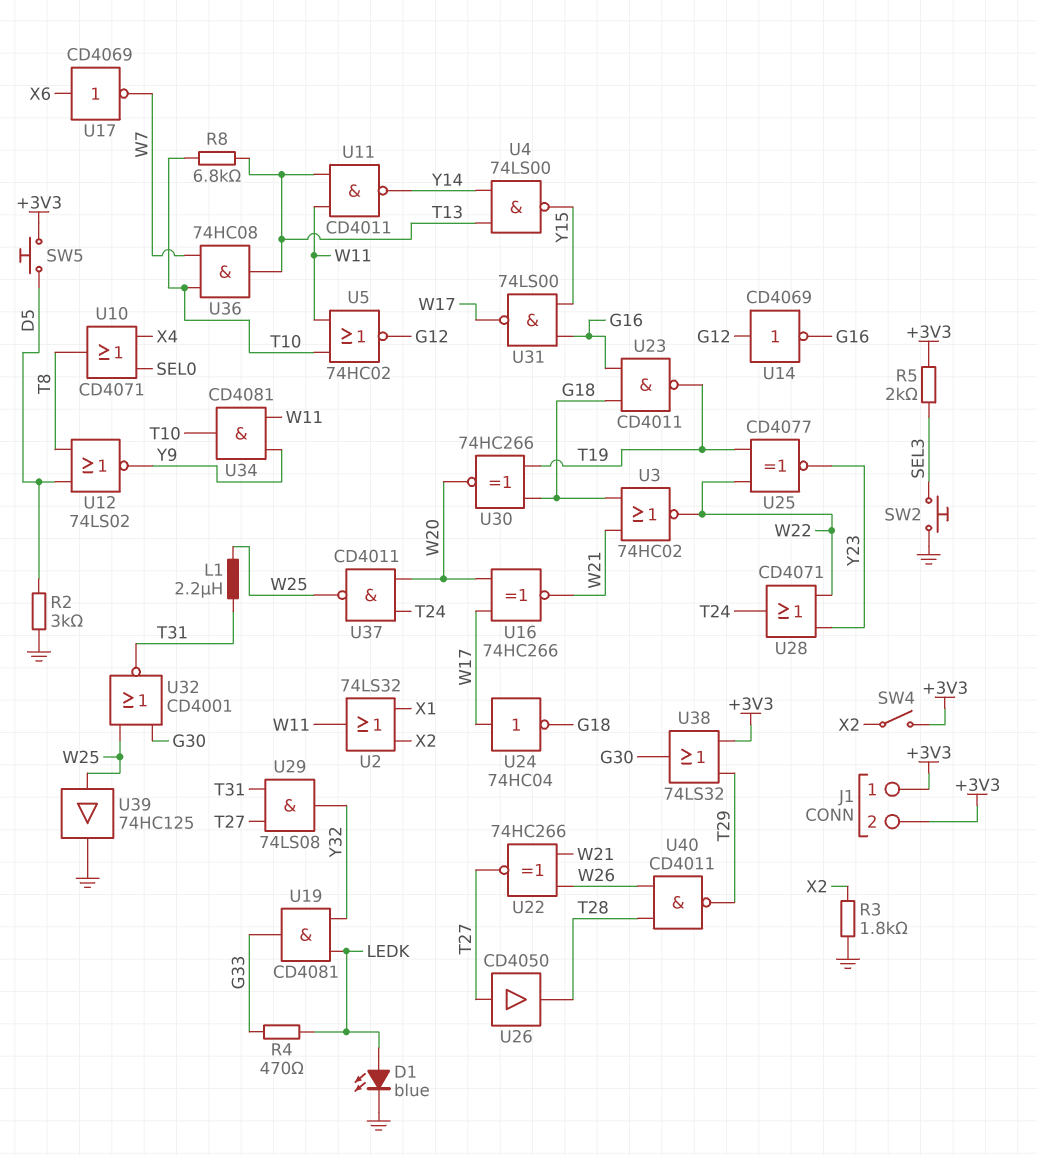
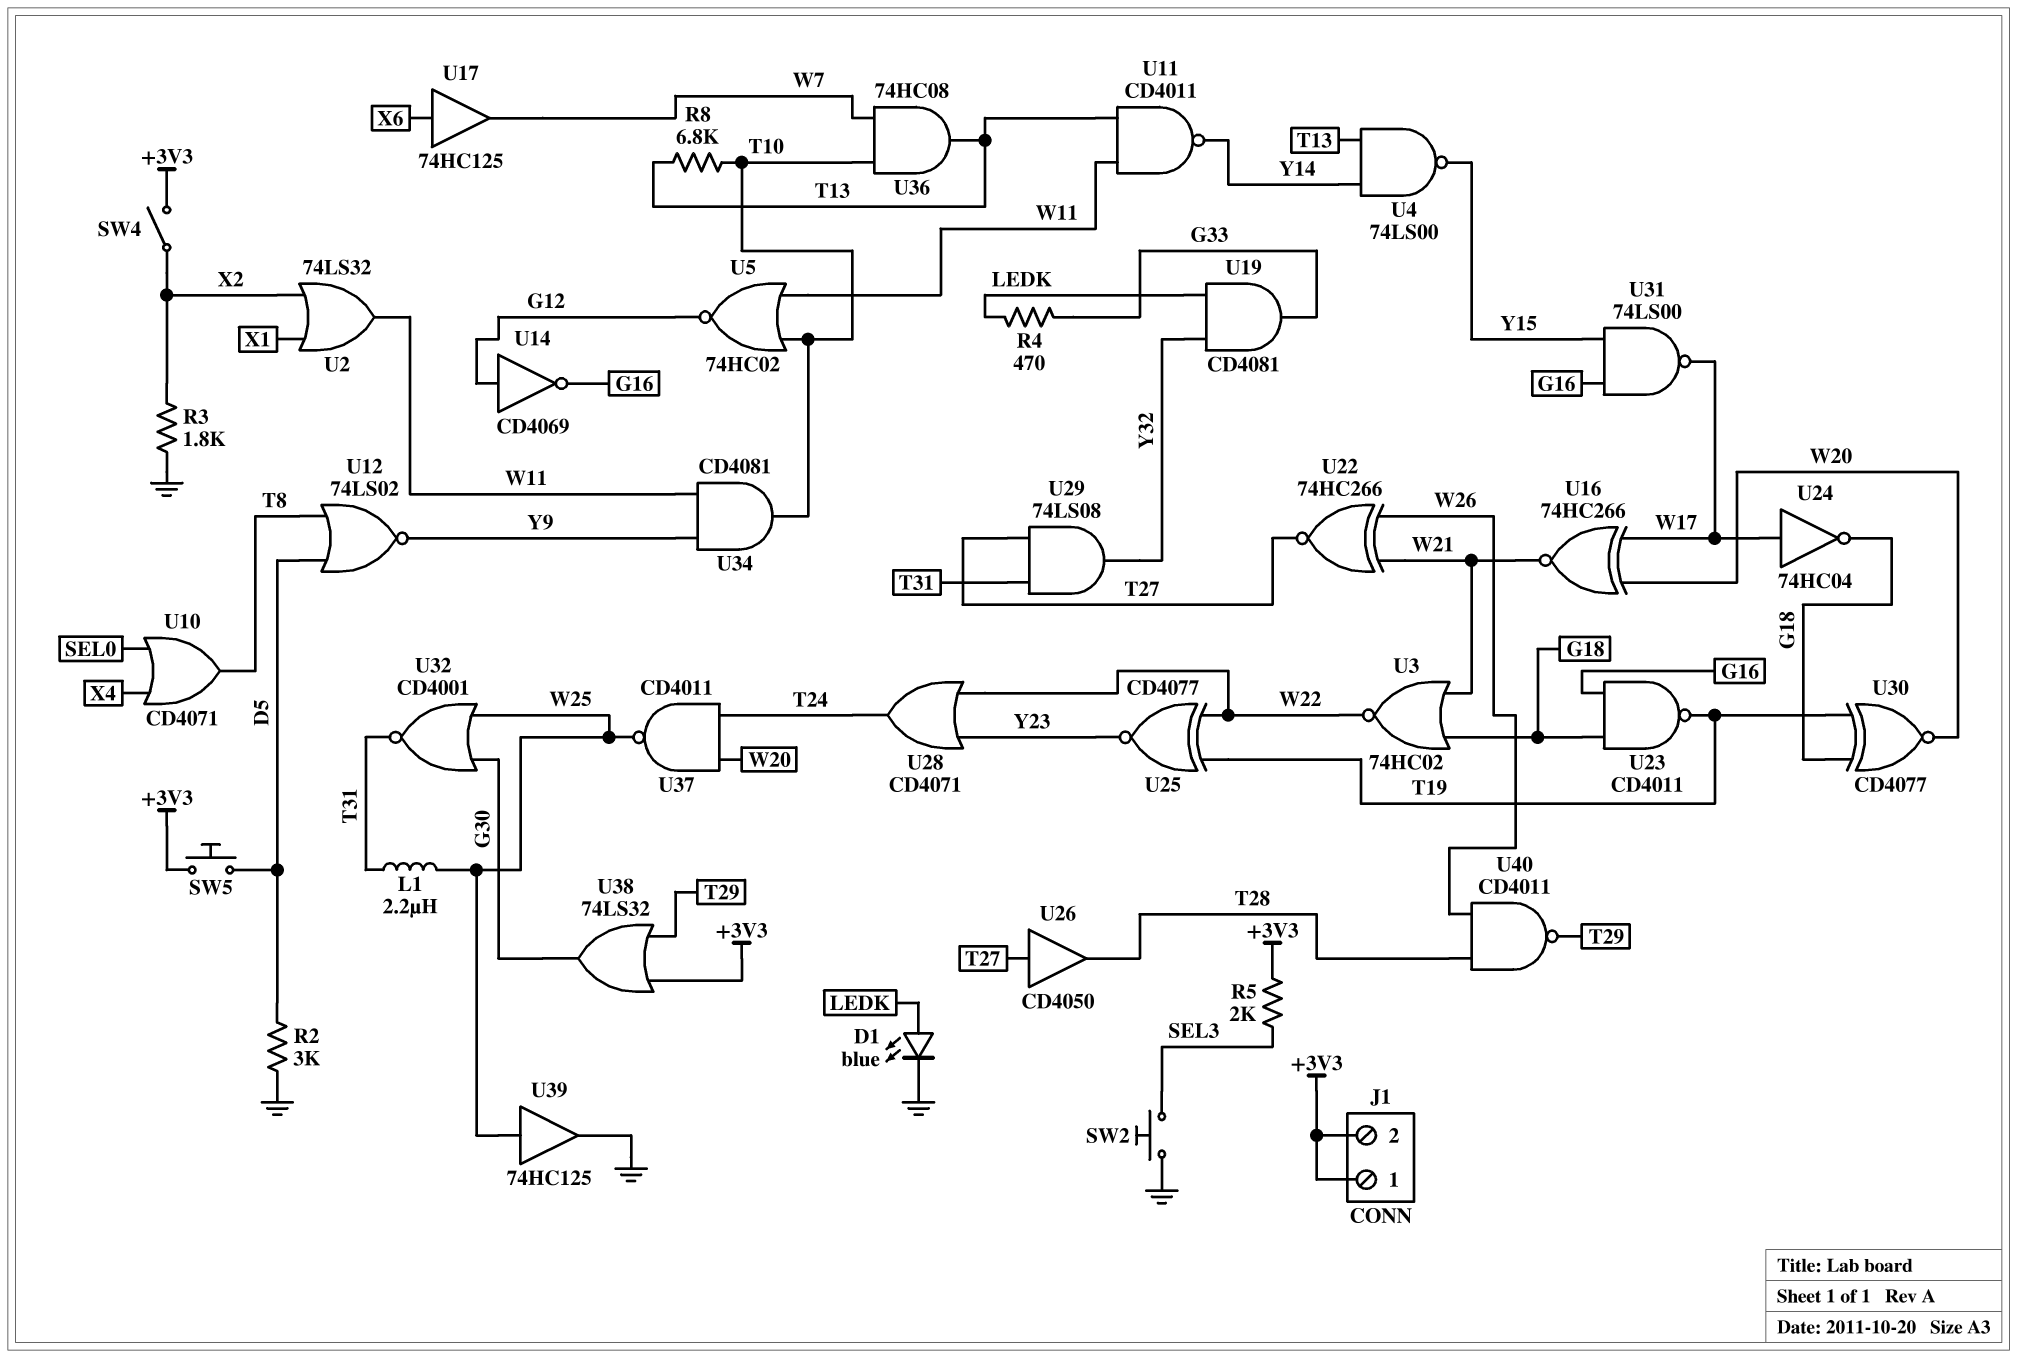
U17: NOT CD4069 (in X6, out W7) -> buffer 74HC125 (in X6, out W7)
U30: XNOR 74HC266 (in G18, in T19, out W20) -> XNOR CD4077 (in G18, in T19, out W20)

